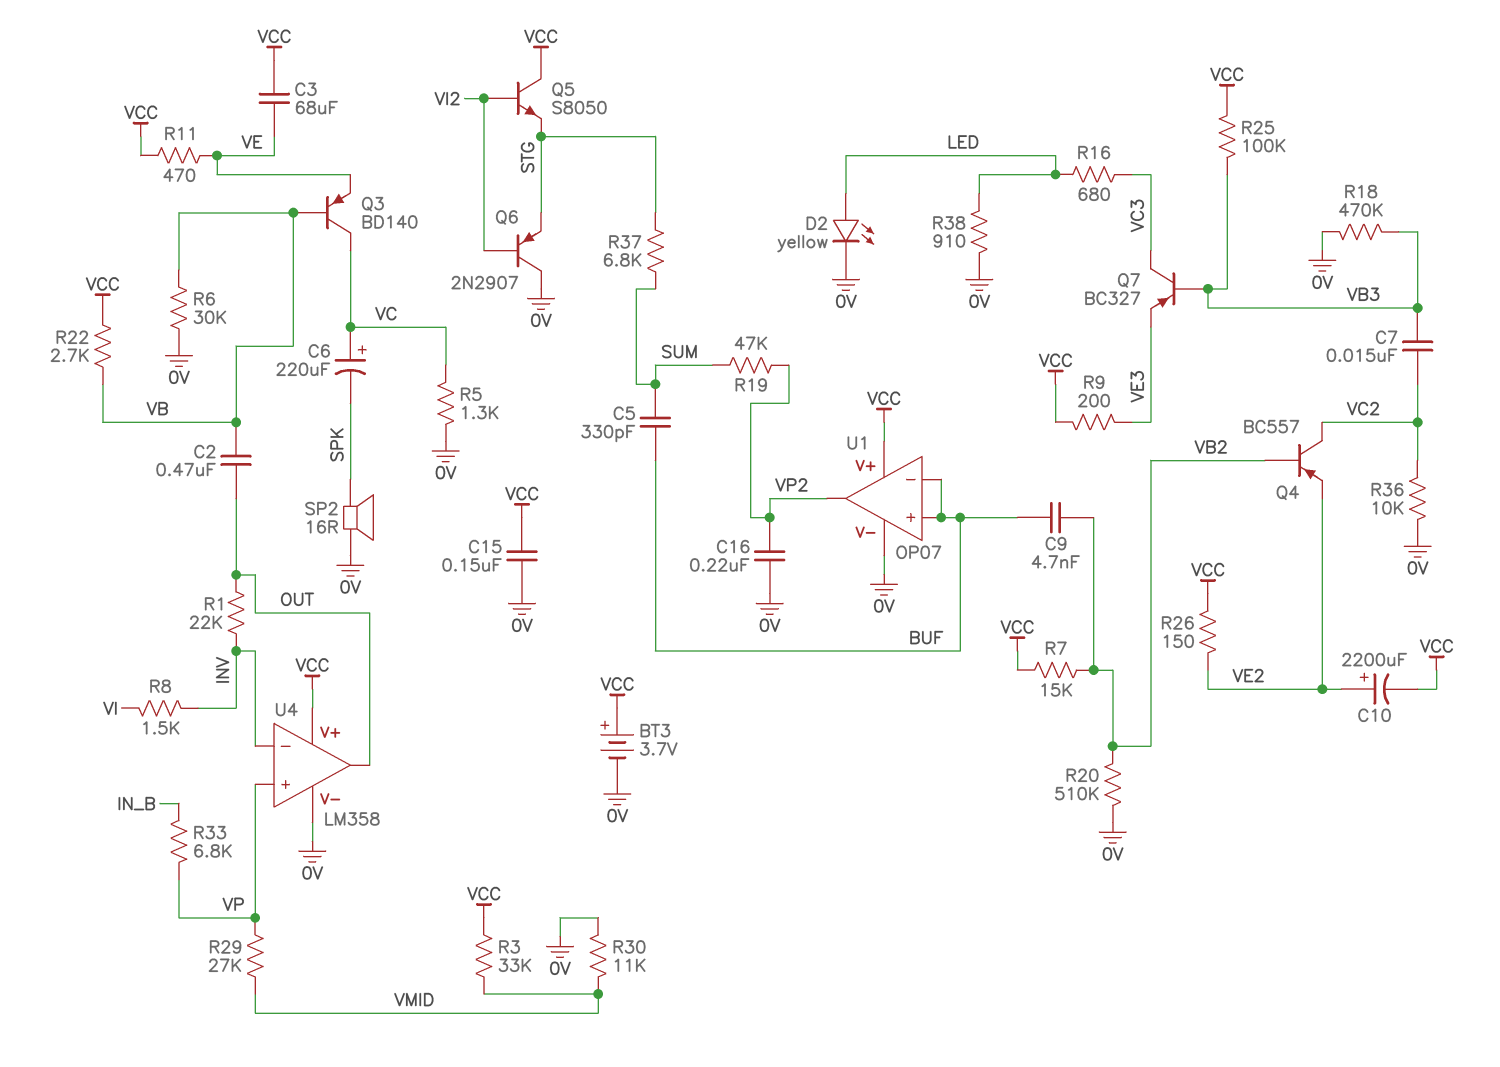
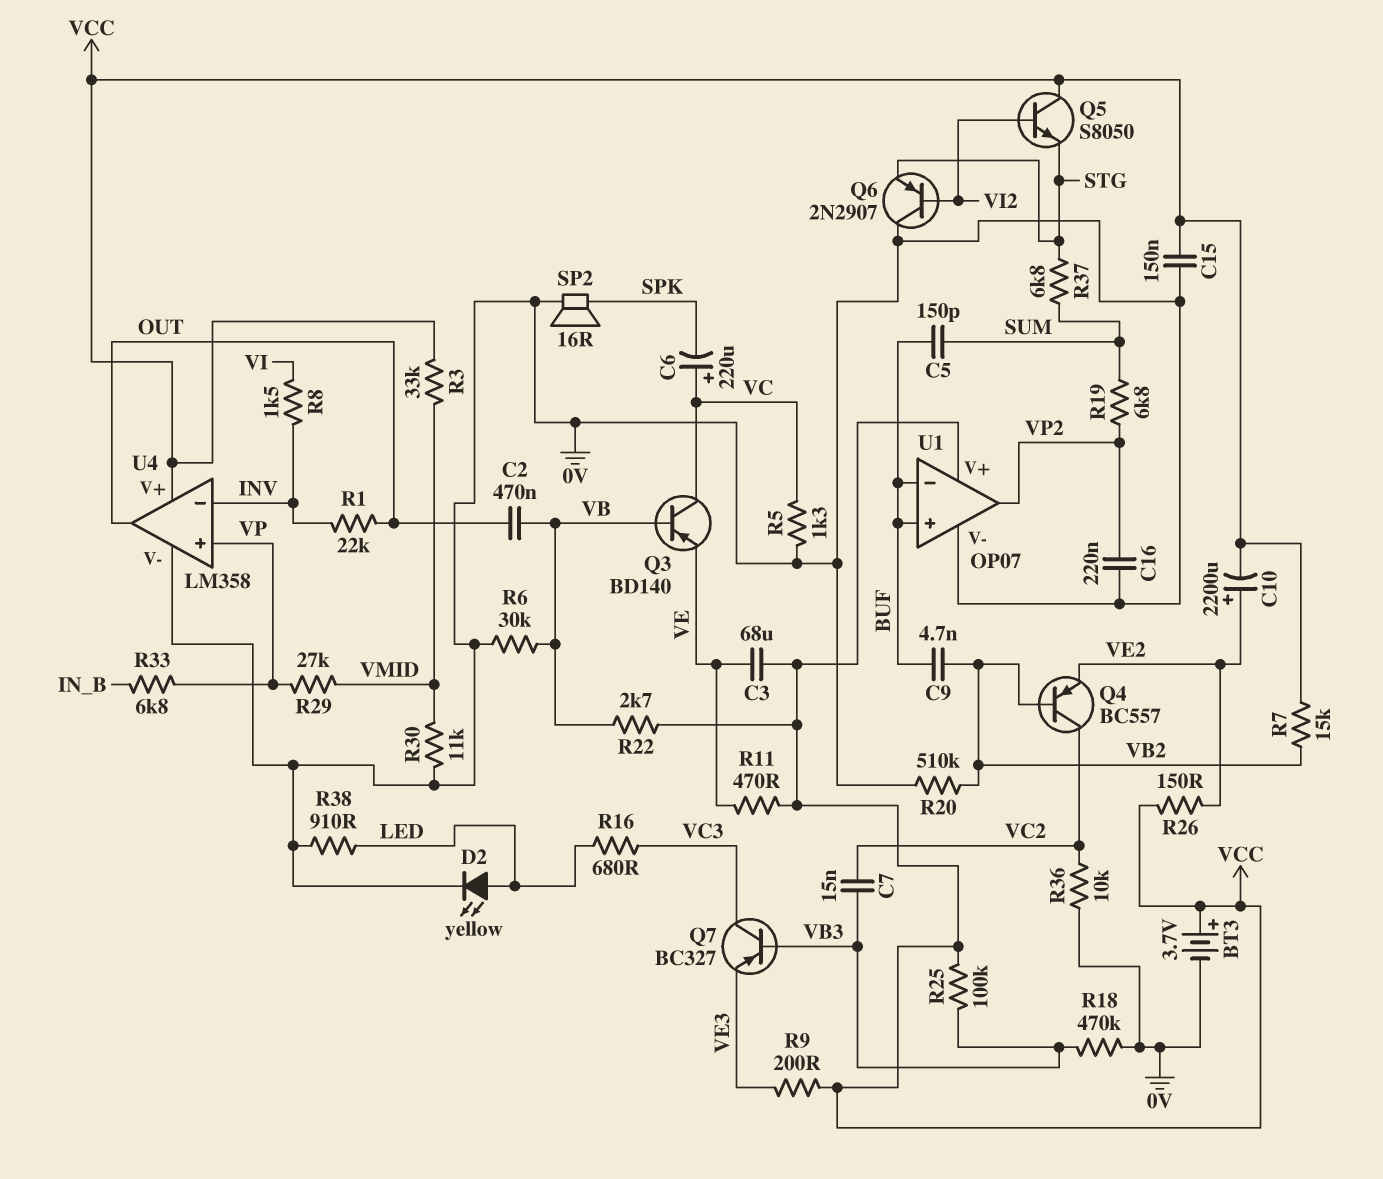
C5: 330pF (BUF, SUM) -> 150pF (BUF, SUM)
R19: 47k (SUM, VP2) -> 6.8k (SUM, VP2)

